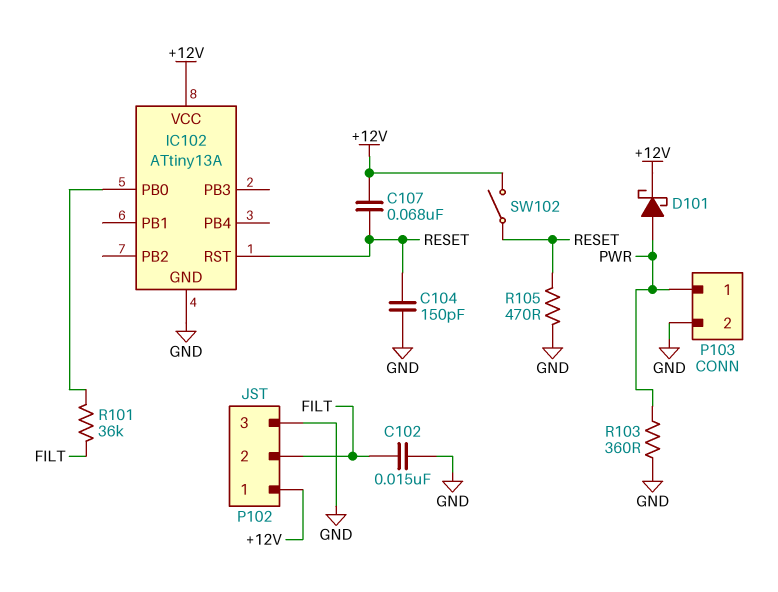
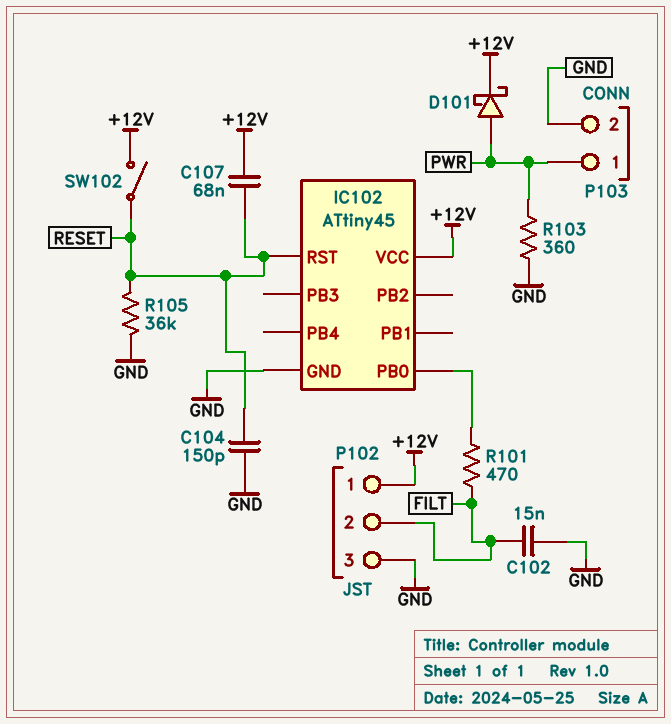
IC102: ATtiny13A -> ATtiny45
R101: 36k (FILT, IC102/PB0) -> 470 (FILT, IC102/PB0)
R105: 470 (GND, RESET) -> 36k (GND, RESET)

